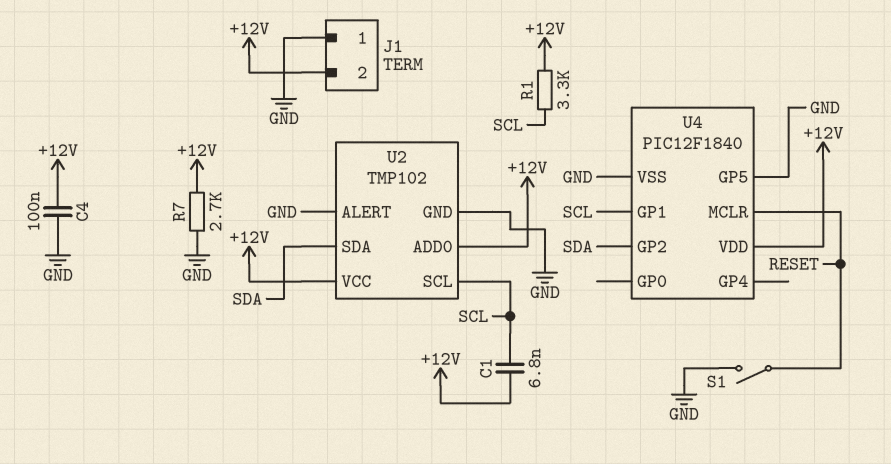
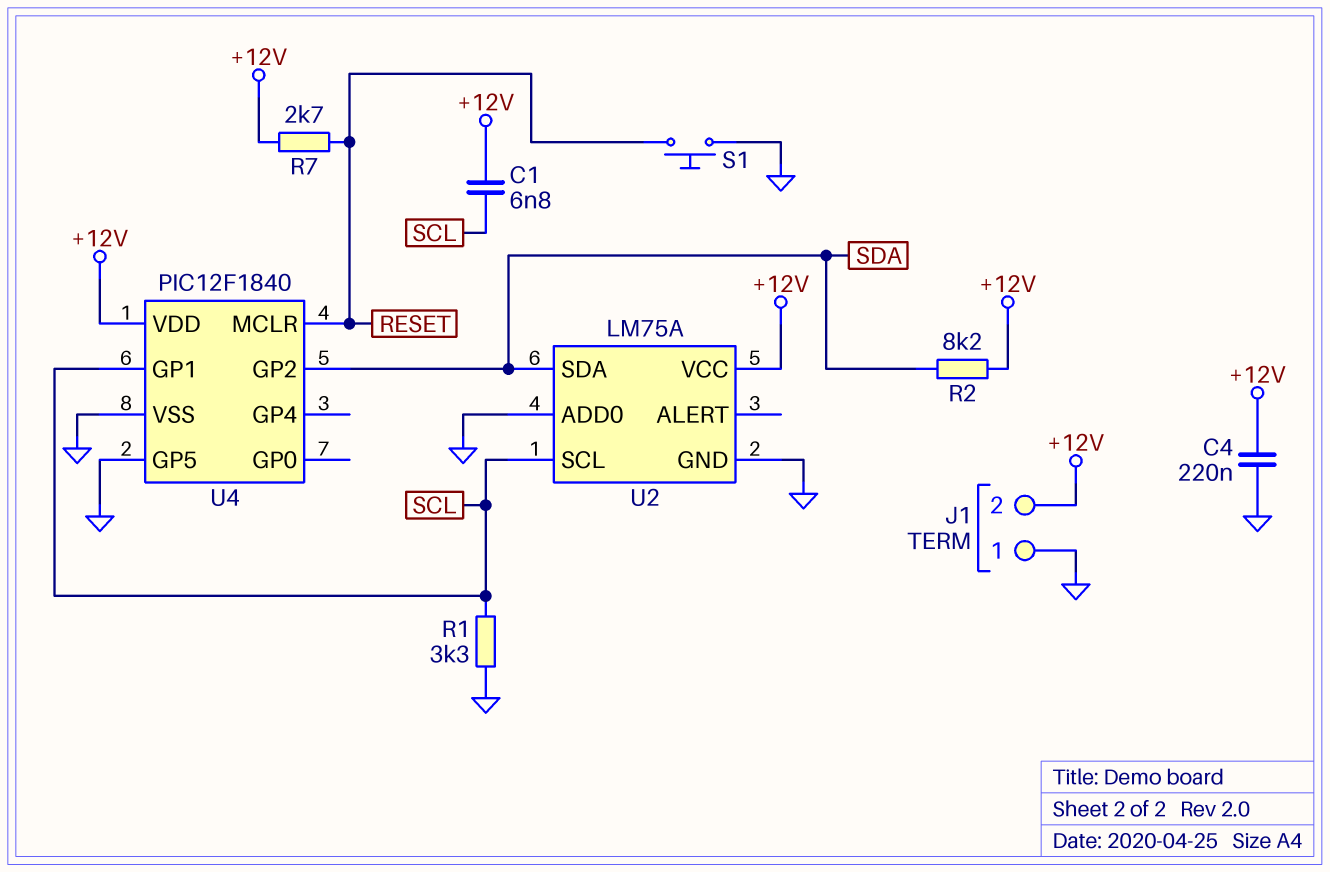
C4: 100nF (+12V, GND) -> 220nF (+12V, GND)
R1: 3.3k (+12V, SCL) -> 3.3k (GND, SCL)
R2: none -> 8.2k (+12V, SDA)
R7: 2.7k (+12V, GND) -> 2.7k (+12V, RESET)
S1: switch (GND, RESET) -> button (GND, RESET)
U2: TMP102 -> LM75A
U2 pin ADD0: +12V -> GND
U2 pin ALERT: GND -> none

